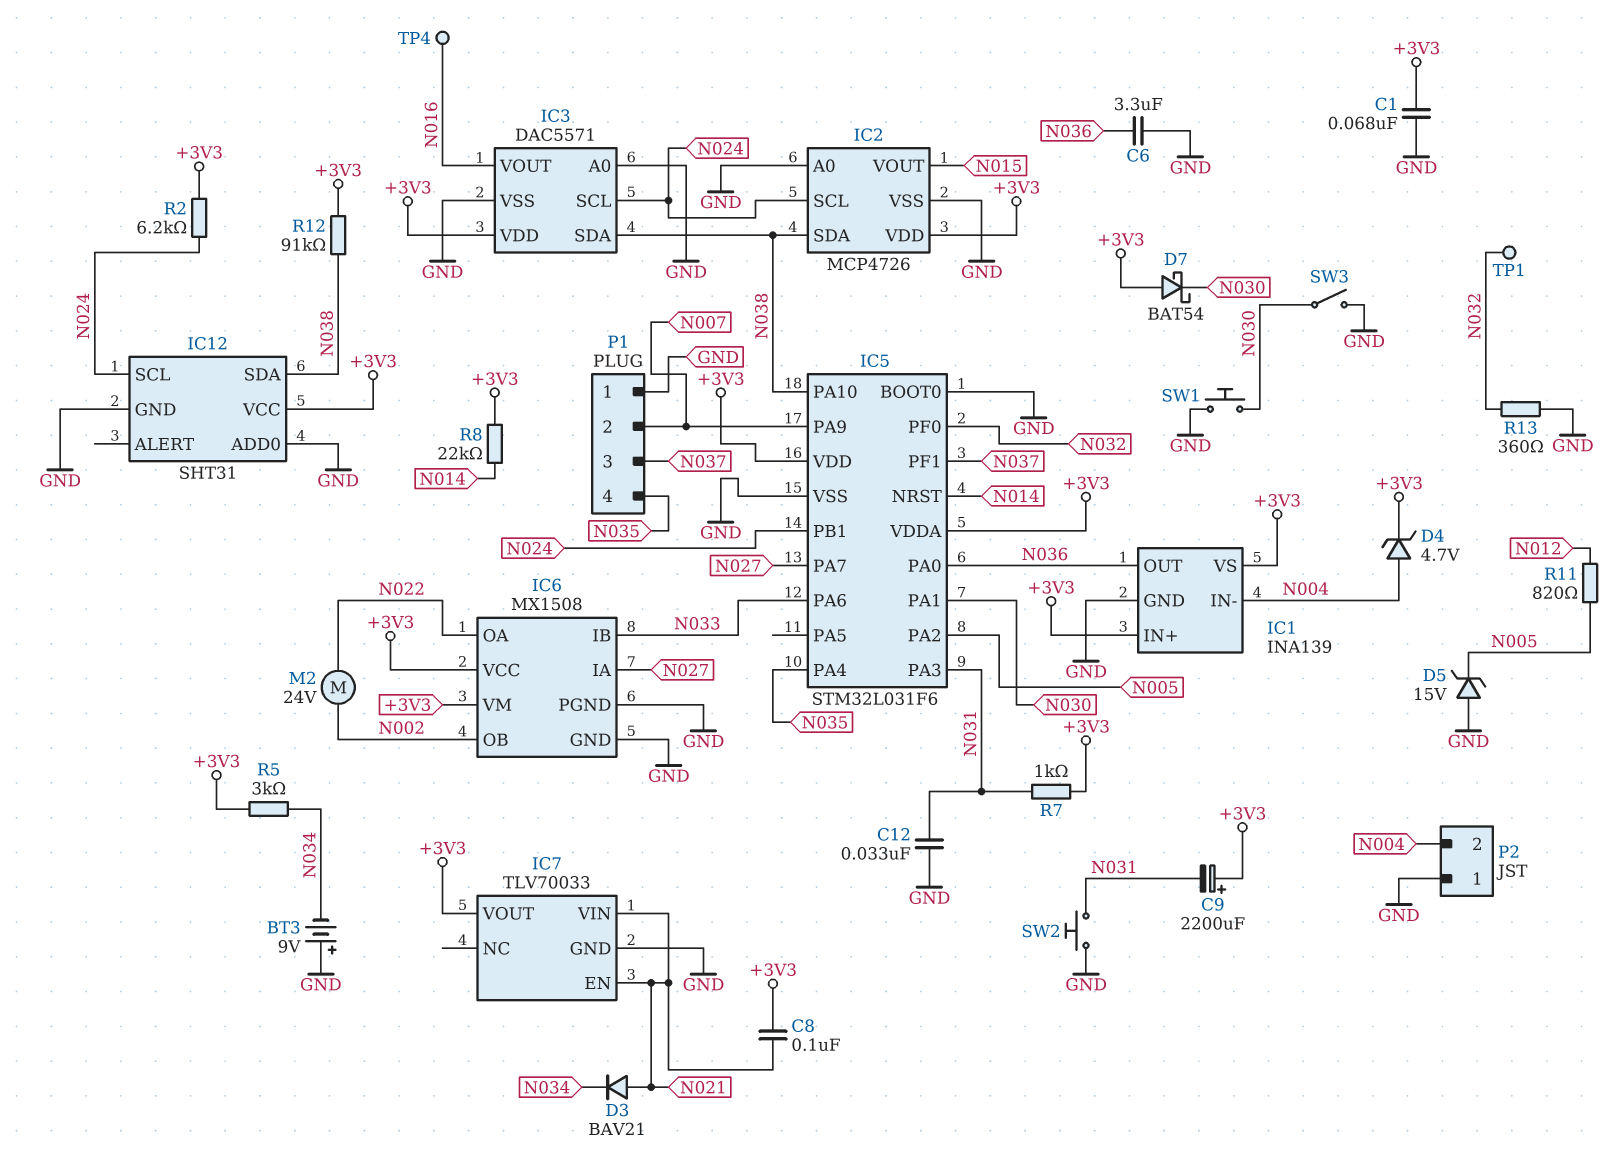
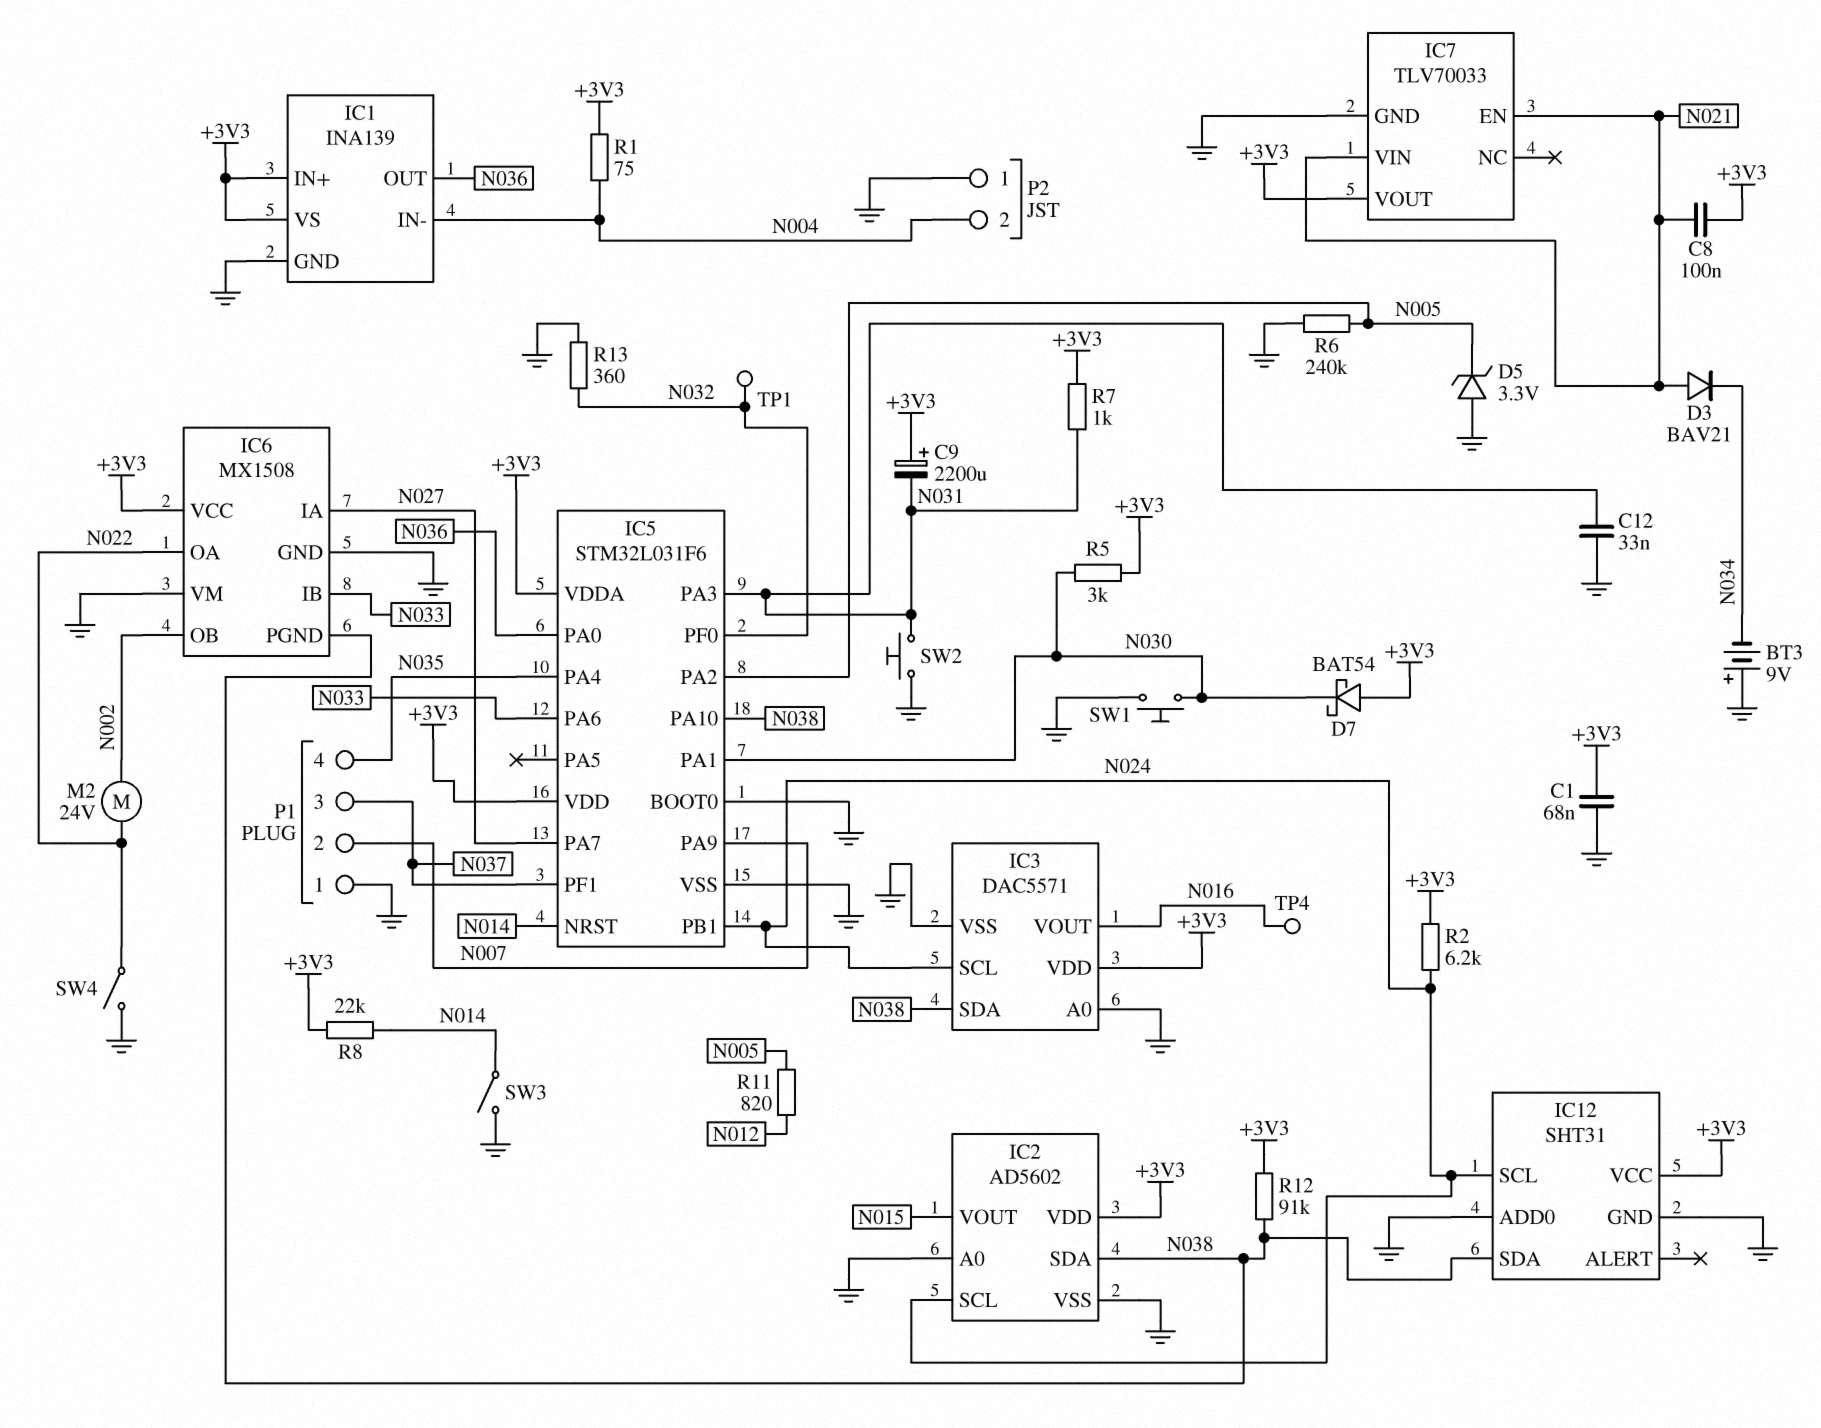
C6: 3.3uF (GND, N036) -> none
D4: zener 4.7V (A N004, K +3V3) -> none
D5: zener 15V (A GND, K N005) -> zener 3.3V (A GND, K N005)
IC2: MCP4726 -> AD5602
IC6 pin PGND: GND -> N038
IC6 pin VM: +3V3 -> GND
R1: none -> 75 (+3V3, N004)
R5: 3k (+3V3, N034) -> 3k (+3V3, N030)
R6: none -> 240k (GND, N005)
SW3: switch (GND, N030) -> switch (GND, N014)
SW4: none -> switch (GND, N022)

